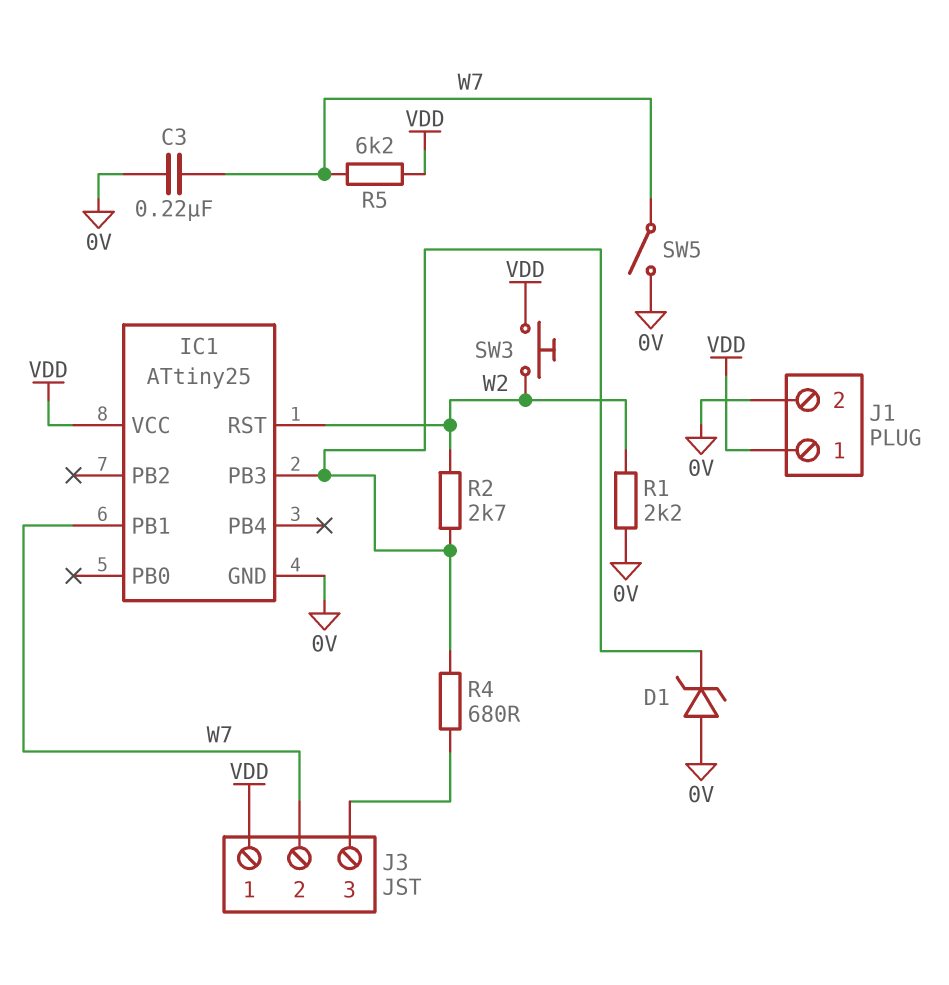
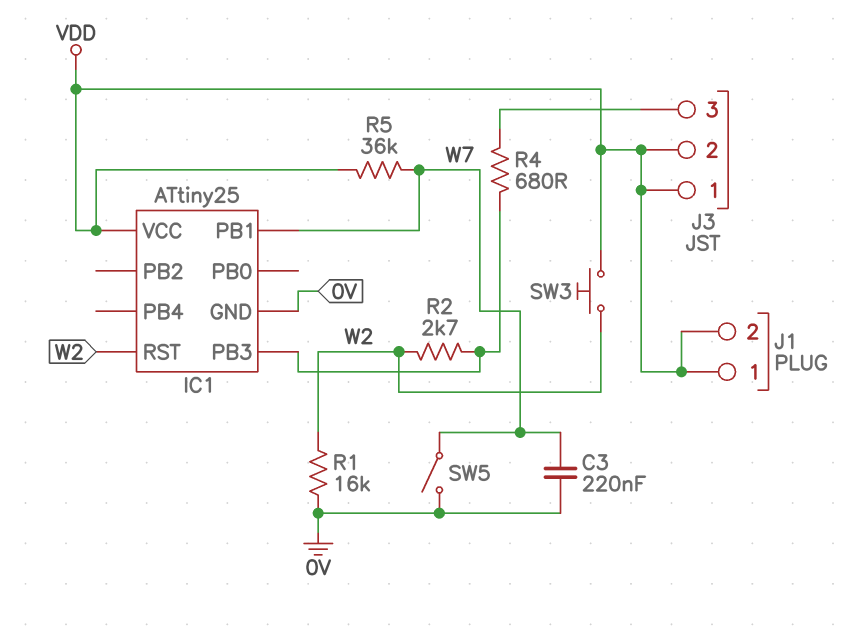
D1: zener (A 0V, K IC1/PB3) -> none
J1 pin 2: 0V -> VDD
J3 pin 2: W7 -> VDD
R1: 2.2k (0V, W2) -> 16k (0V, W2)
R5: 6.2k (VDD, W7) -> 36k (VDD, W7)

